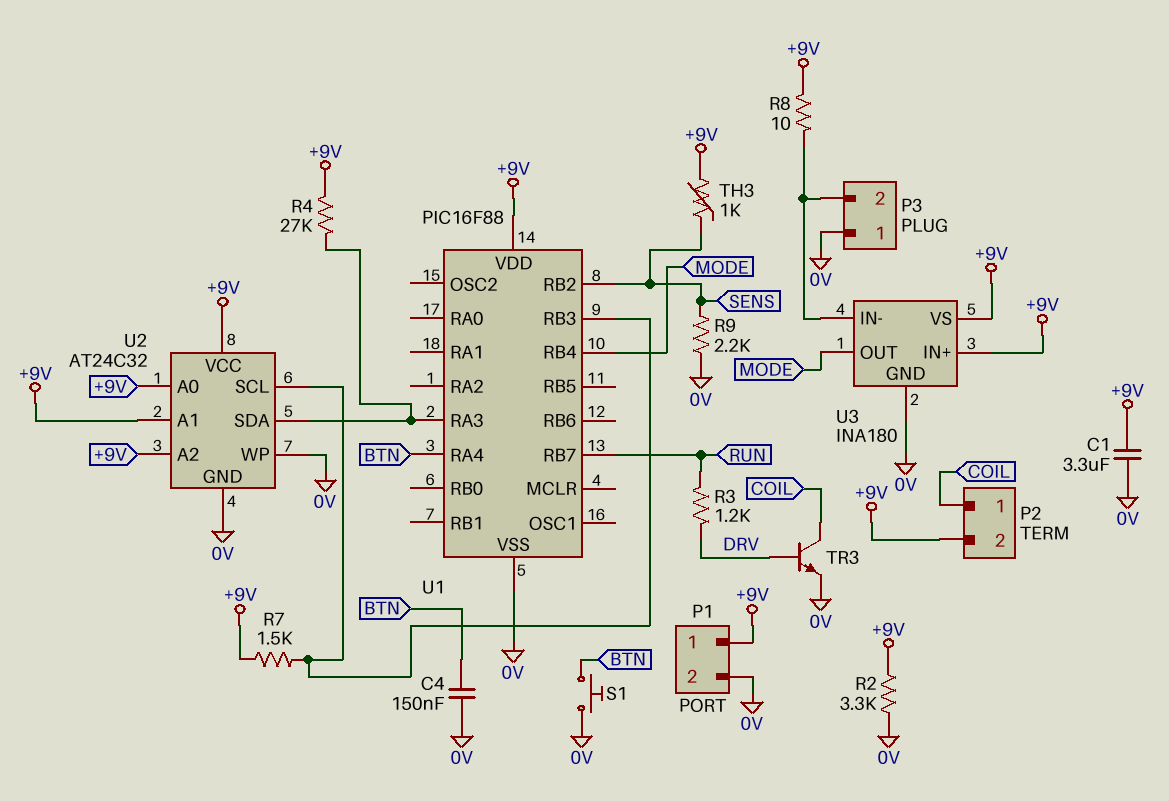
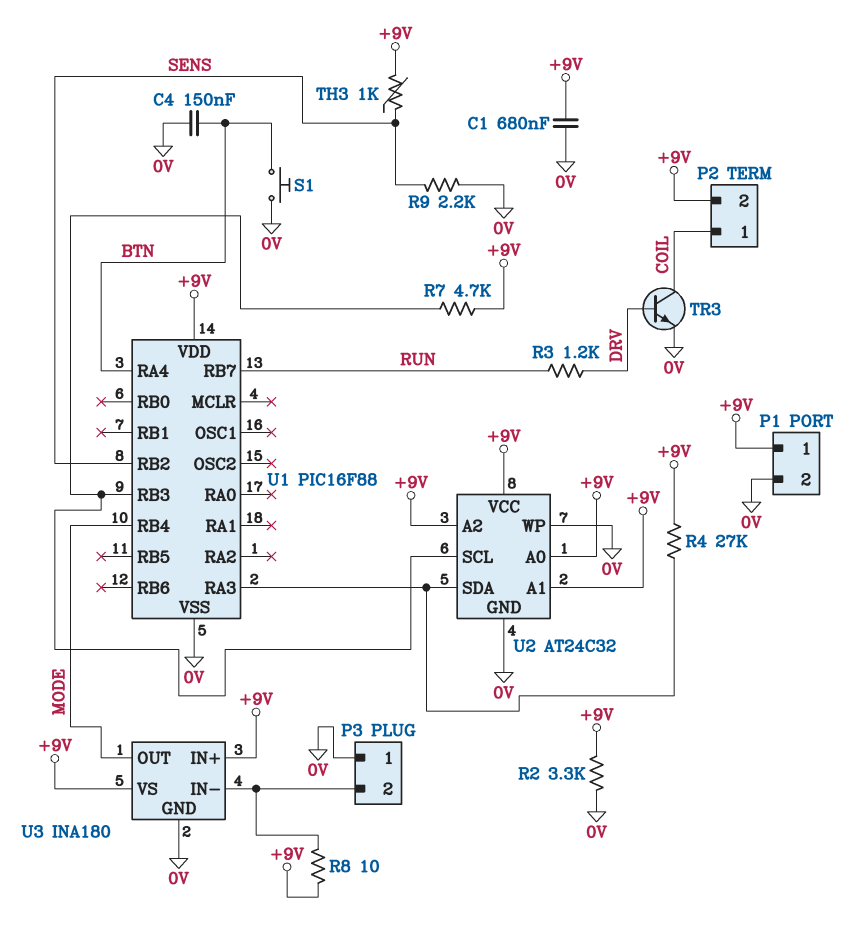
C1: 3.3uF (+9V, 0V) -> 680nF (+9V, 0V)
R7: 1.5k (+9V, U1/RB3) -> 4.7k (+9V, U1/RB3)

